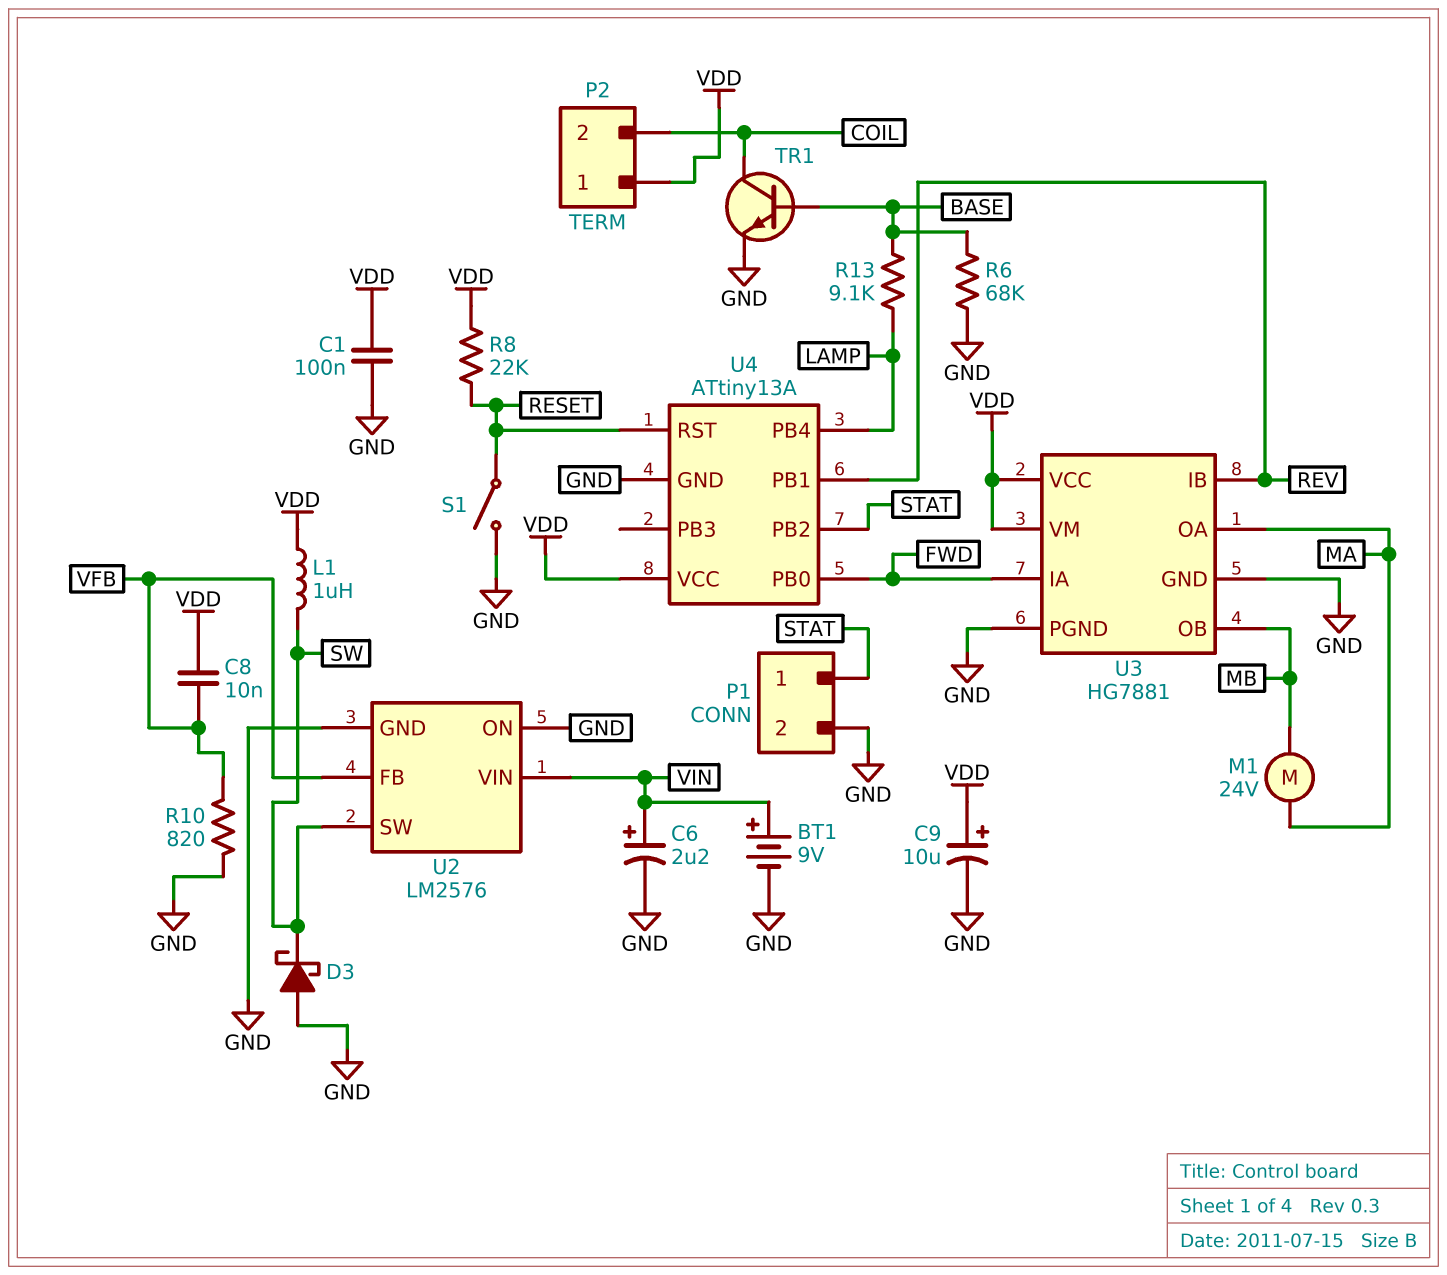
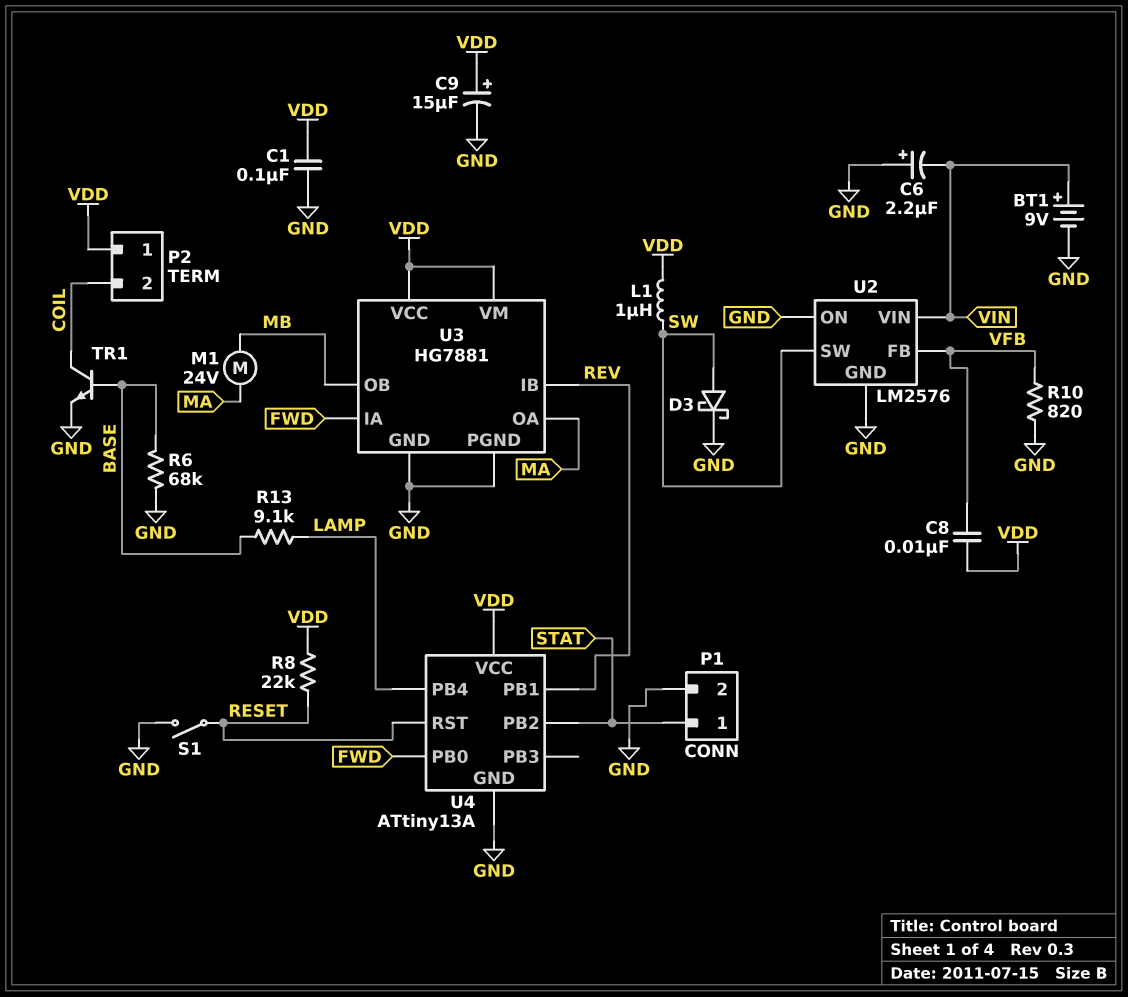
C6: 2.2uF (plus VIN, minus GND) -> 2.2uF (plus GND, minus VIN)
C9: 10uF (plus VDD, minus GND) -> 15uF (plus VDD, minus GND)
D3: schottky (A GND, K SW) -> schottky (A SW, K GND)

